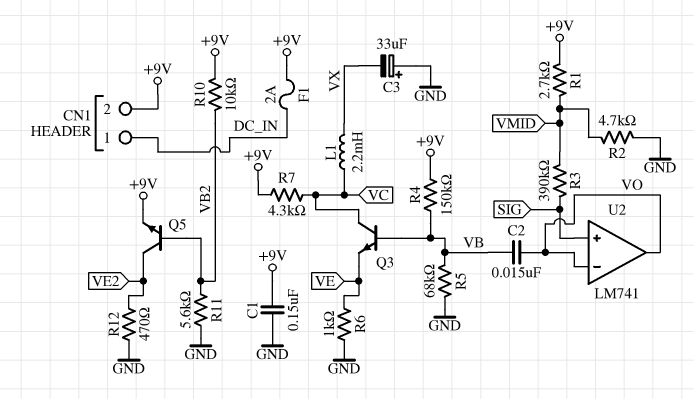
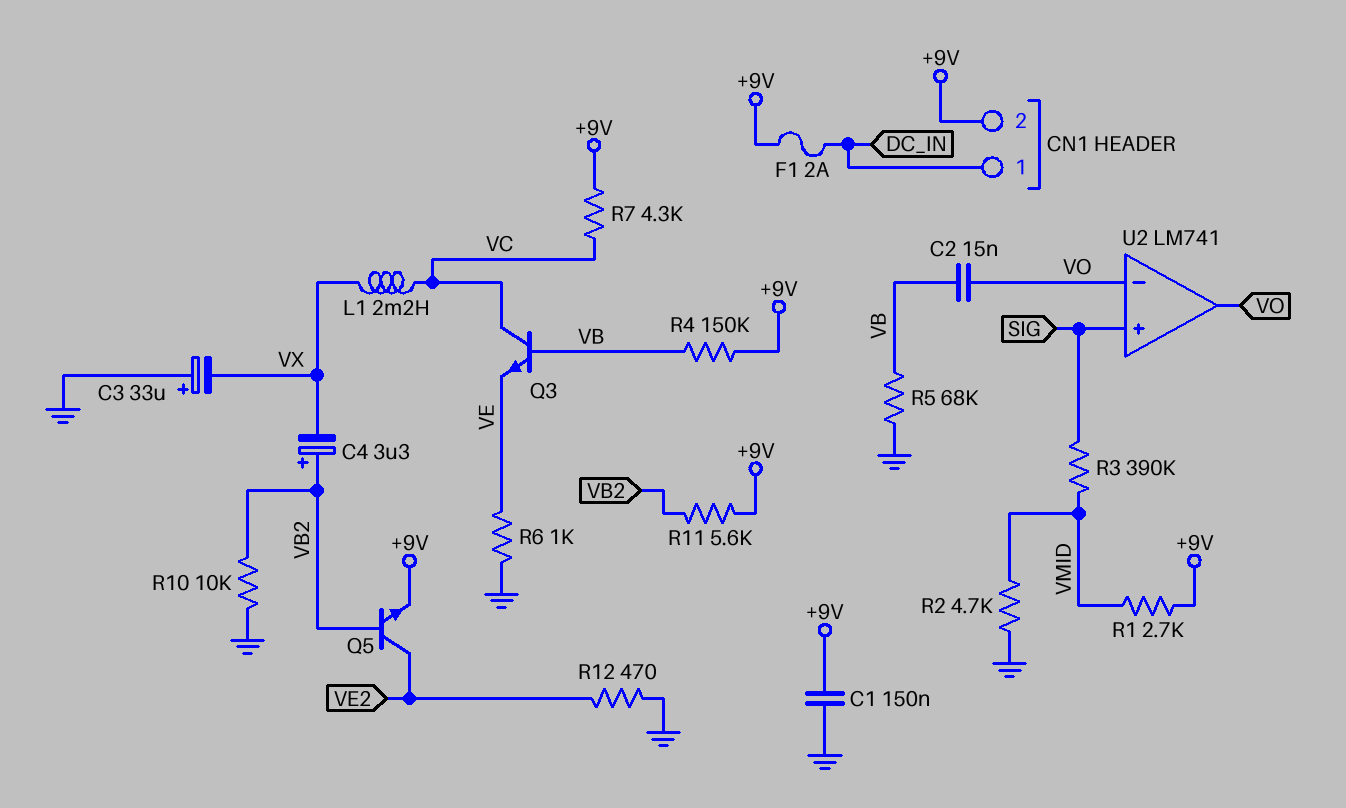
C4: none -> 3.3uF (plus VB2, minus VX)
R10: 10k (+9V, VB2) -> 10k (GND, VB2)
R11: 5.6k (GND, VB2) -> 5.6k (+9V, VB2)

